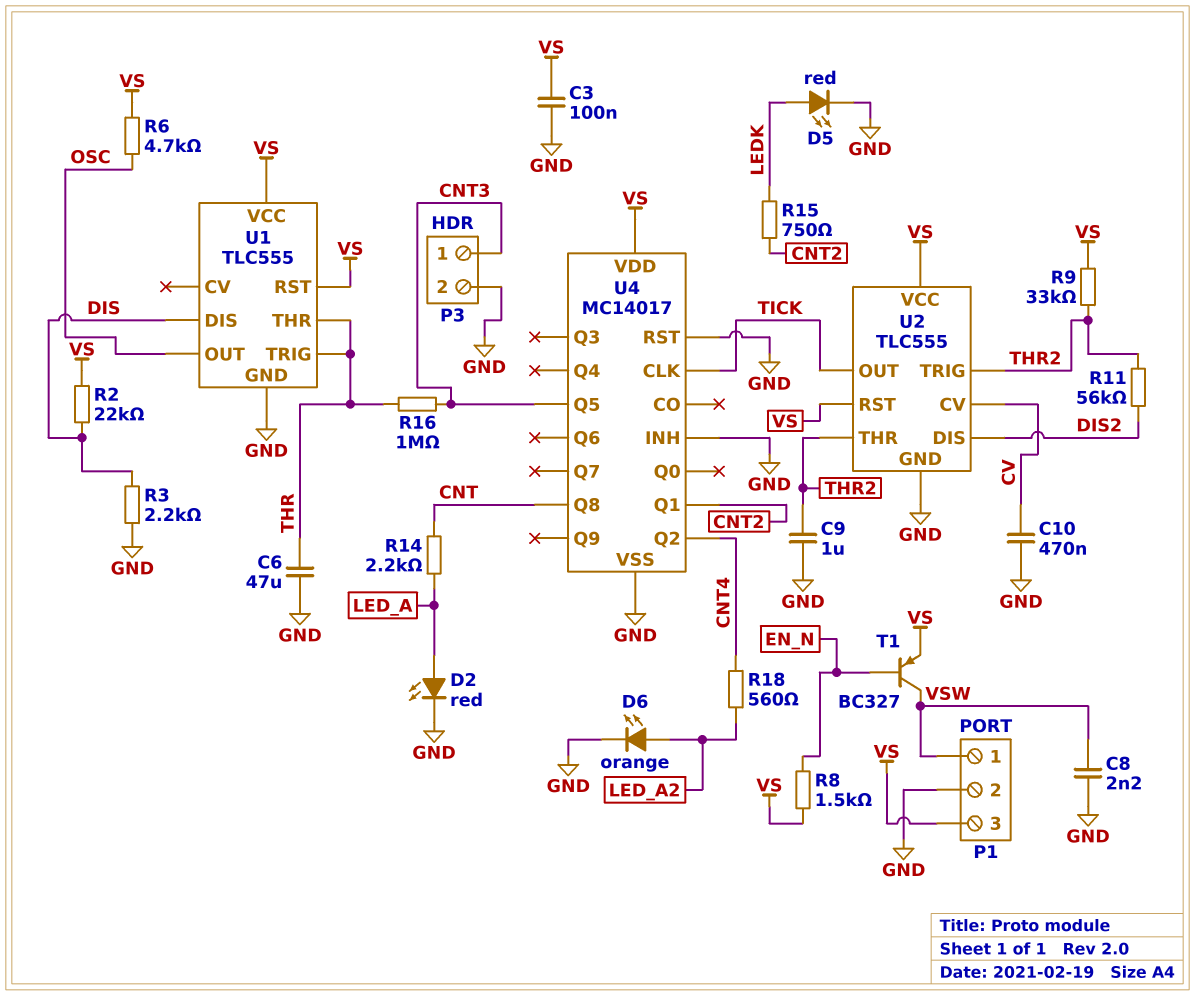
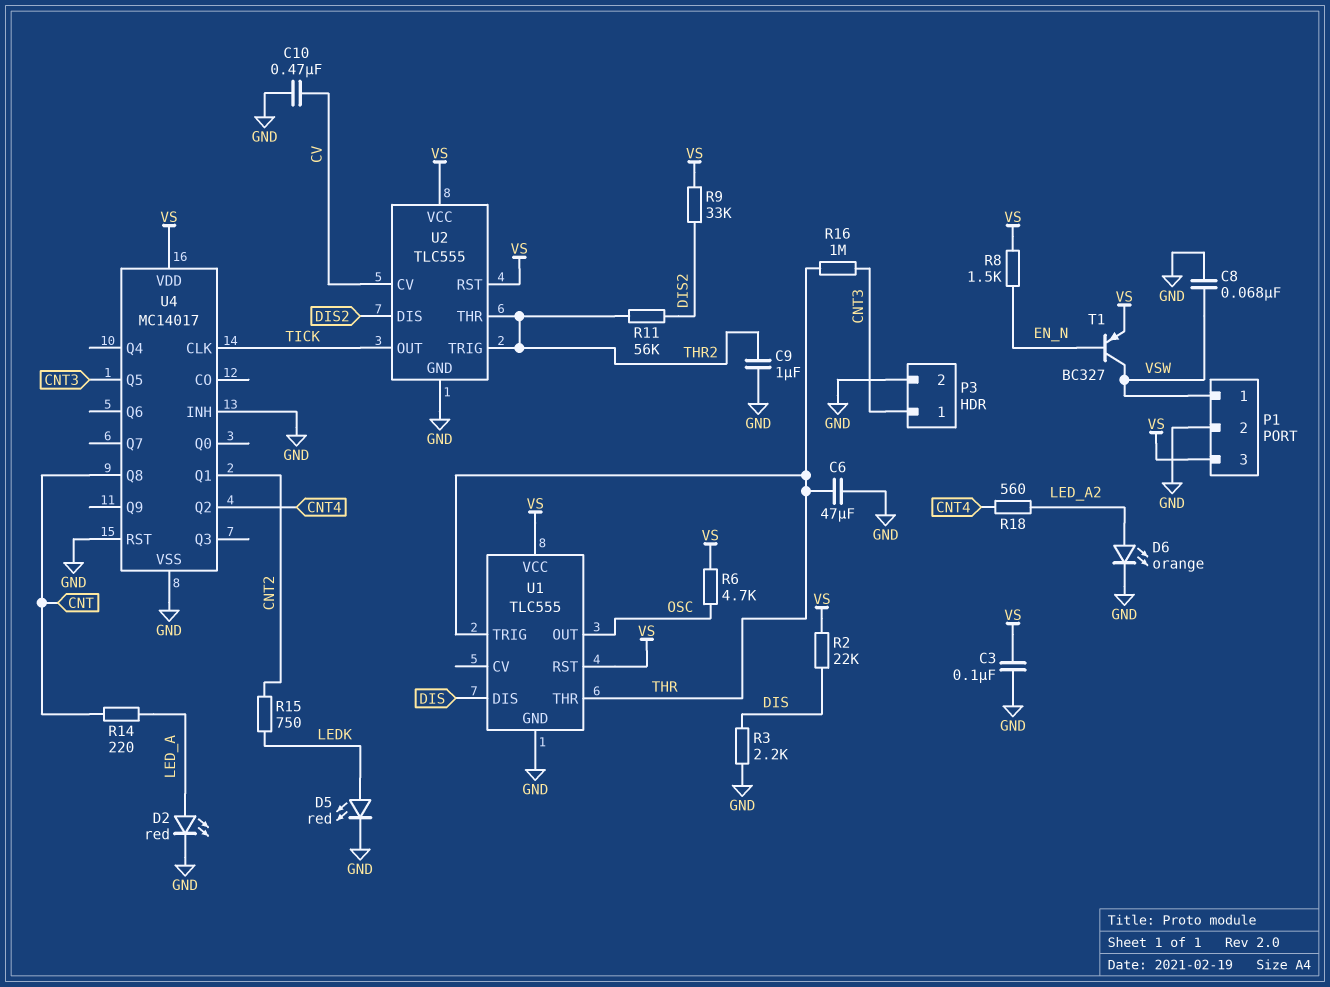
C8: 2.2nF (GND, VSW) -> 68nF (GND, VSW)
R9: 33k (THR2, VS) -> 33k (DIS2, VS)
R14: 2.2k (CNT, LED_A) -> 220 (CNT, LED_A)

